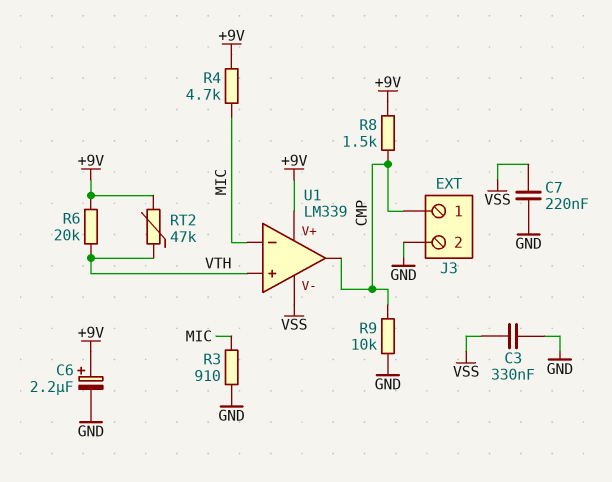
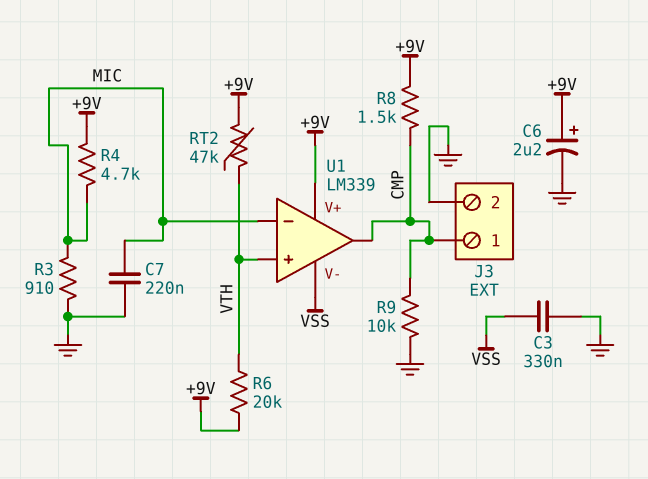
C7: 220nF (GND, VSS) -> 220nF (GND, MIC)

